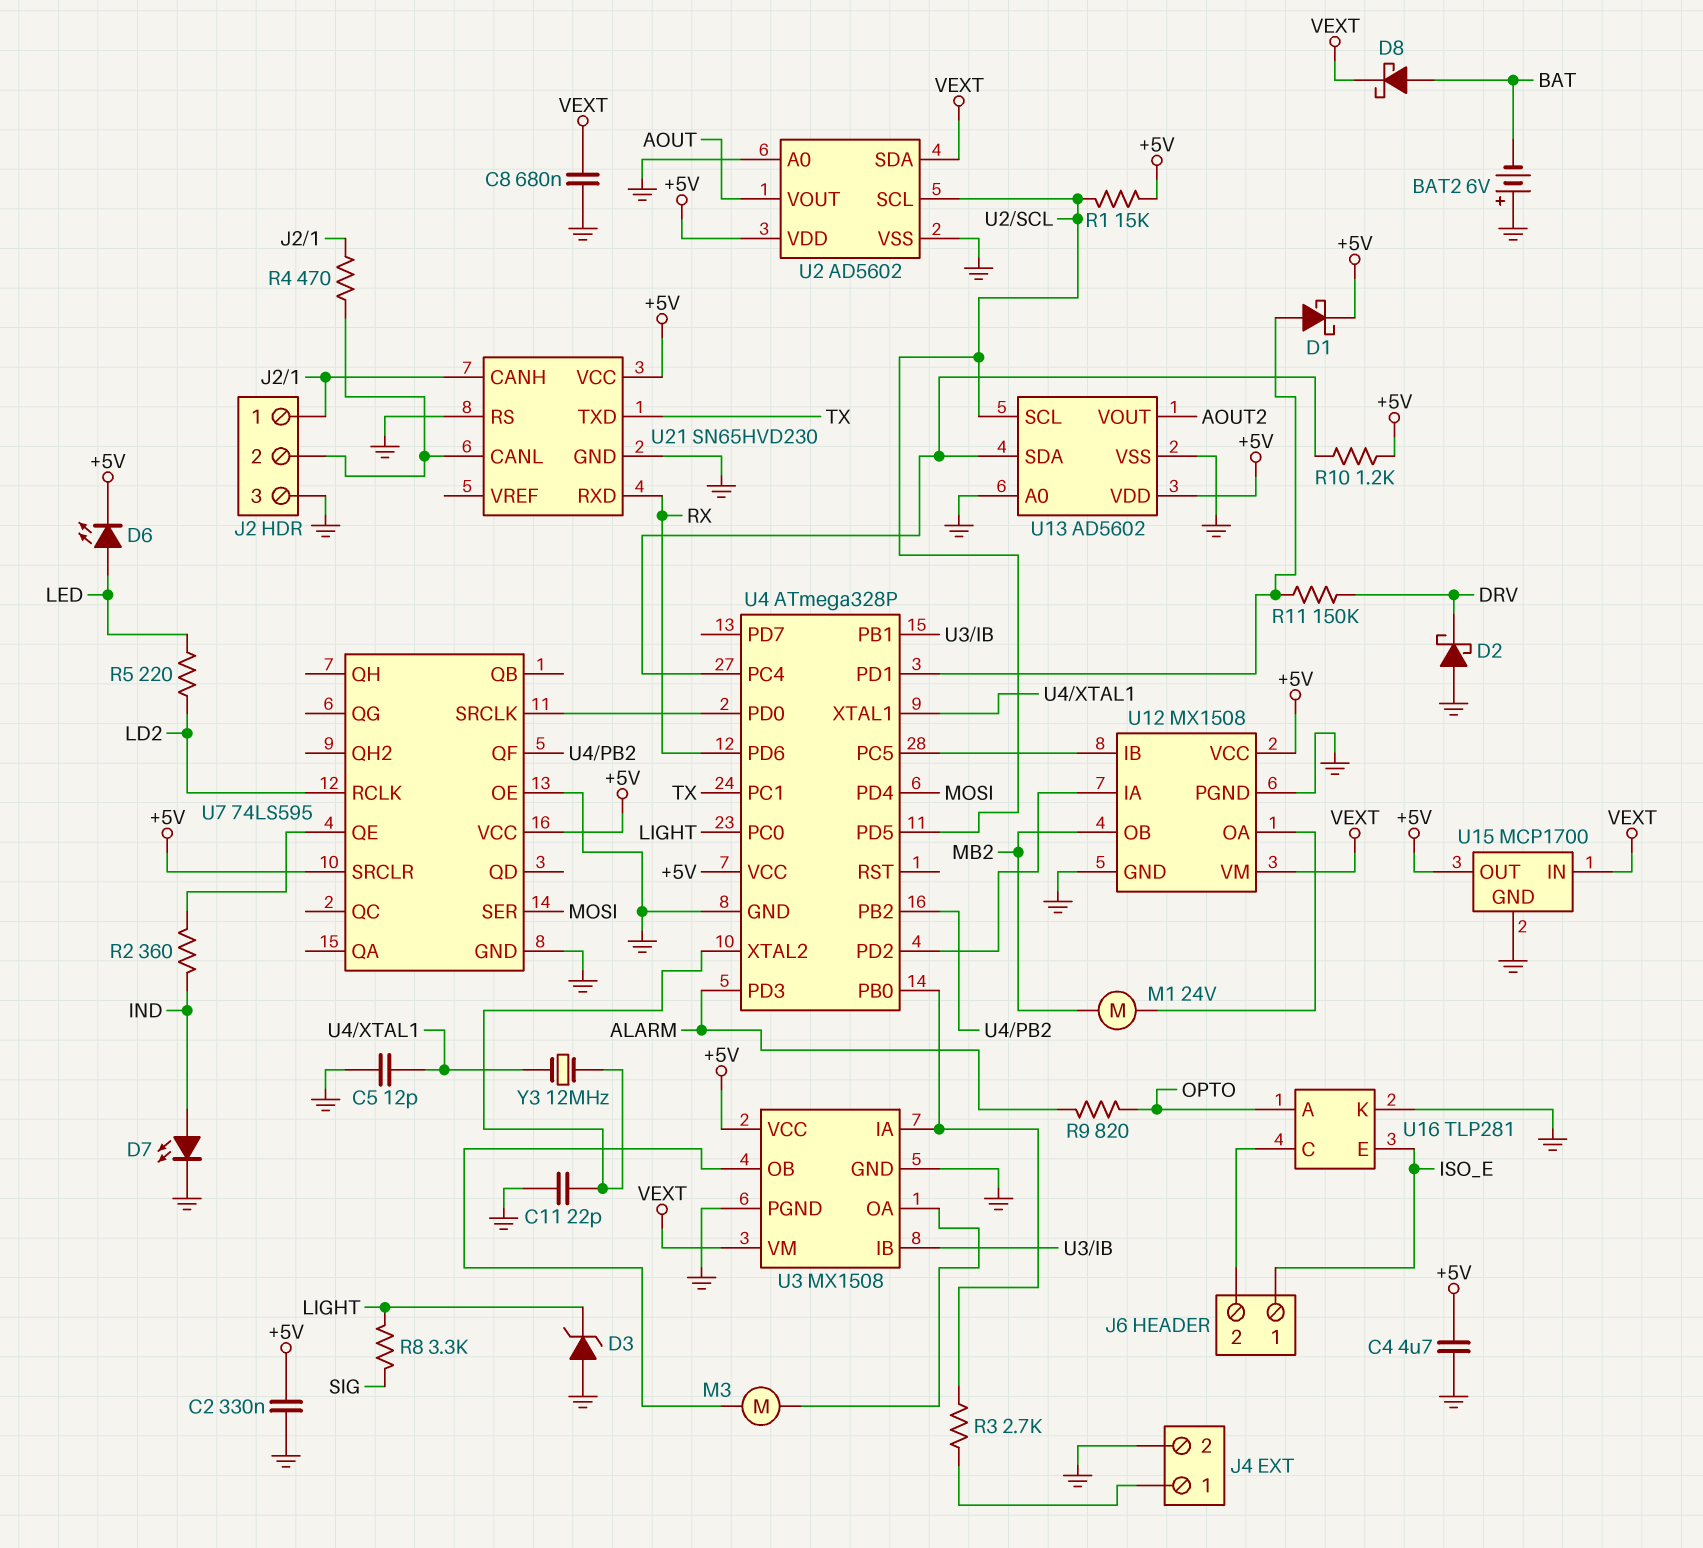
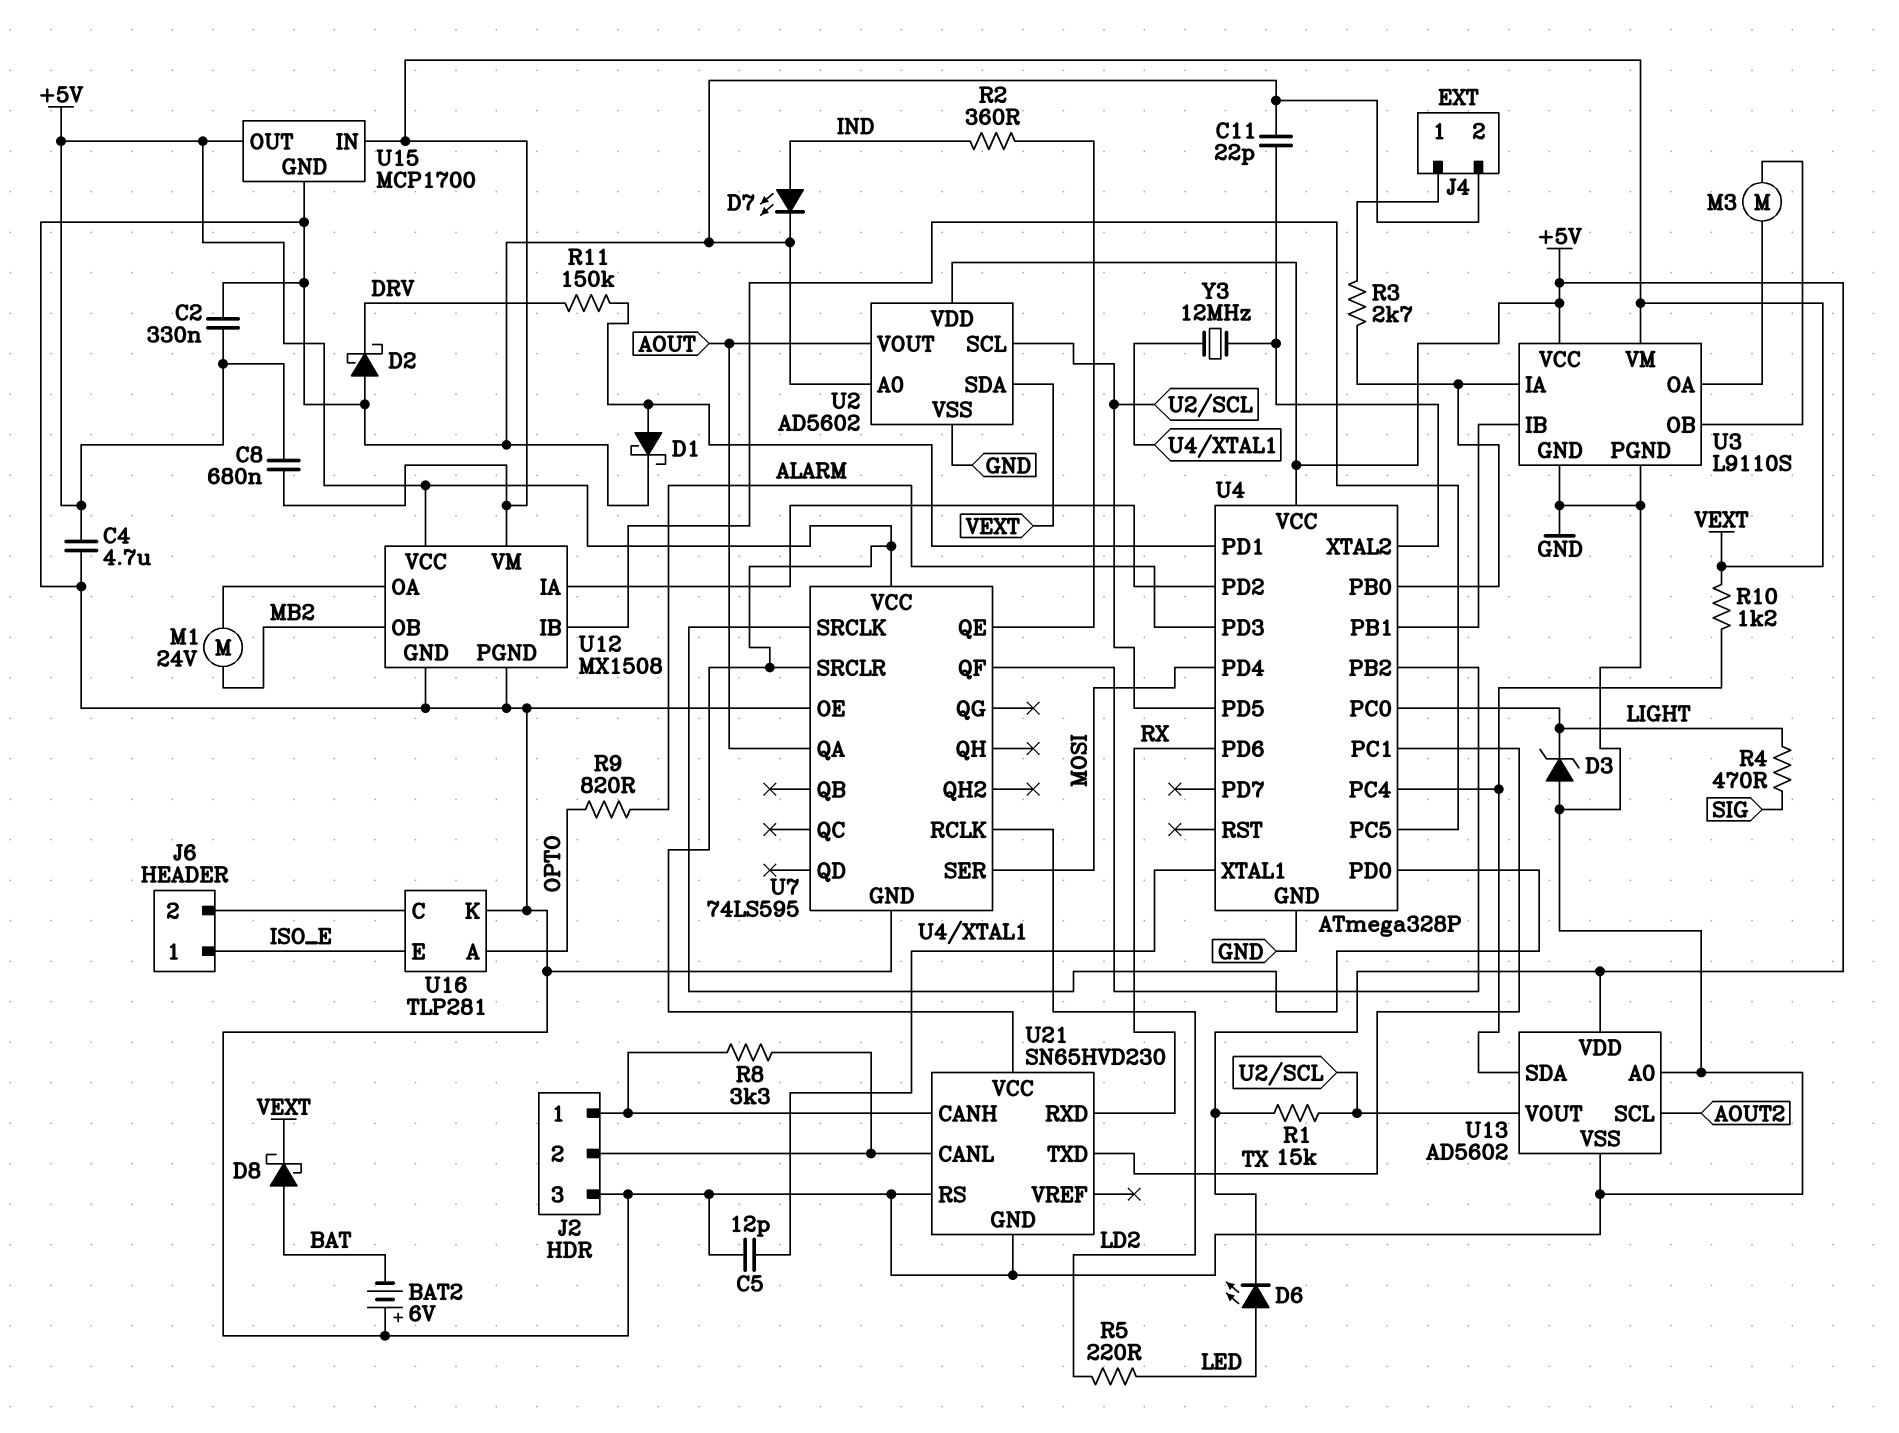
C8: 680nF (GND, VEXT) -> 680nF (+5V, VEXT)
D1: schottky (A U4/PD1, K +5V) -> schottky (A U4/PD1, K GND)
R4: 470 (J2/1, J2/2) -> 470 (LIGHT, SIG)
R8: 3.3k (LIGHT, SIG) -> 3.3k (J2/1, J2/2)
R10: 1.2k (+5V, U4/PC4) -> 1.2k (U4/PC4, VEXT)
U3: MX1508 -> L9110S
U7 pin QA: none -> AOUT
U13 pin SCL: U2/SCL -> AOUT2
U13 pin VOUT: AOUT2 -> U2/SCL

